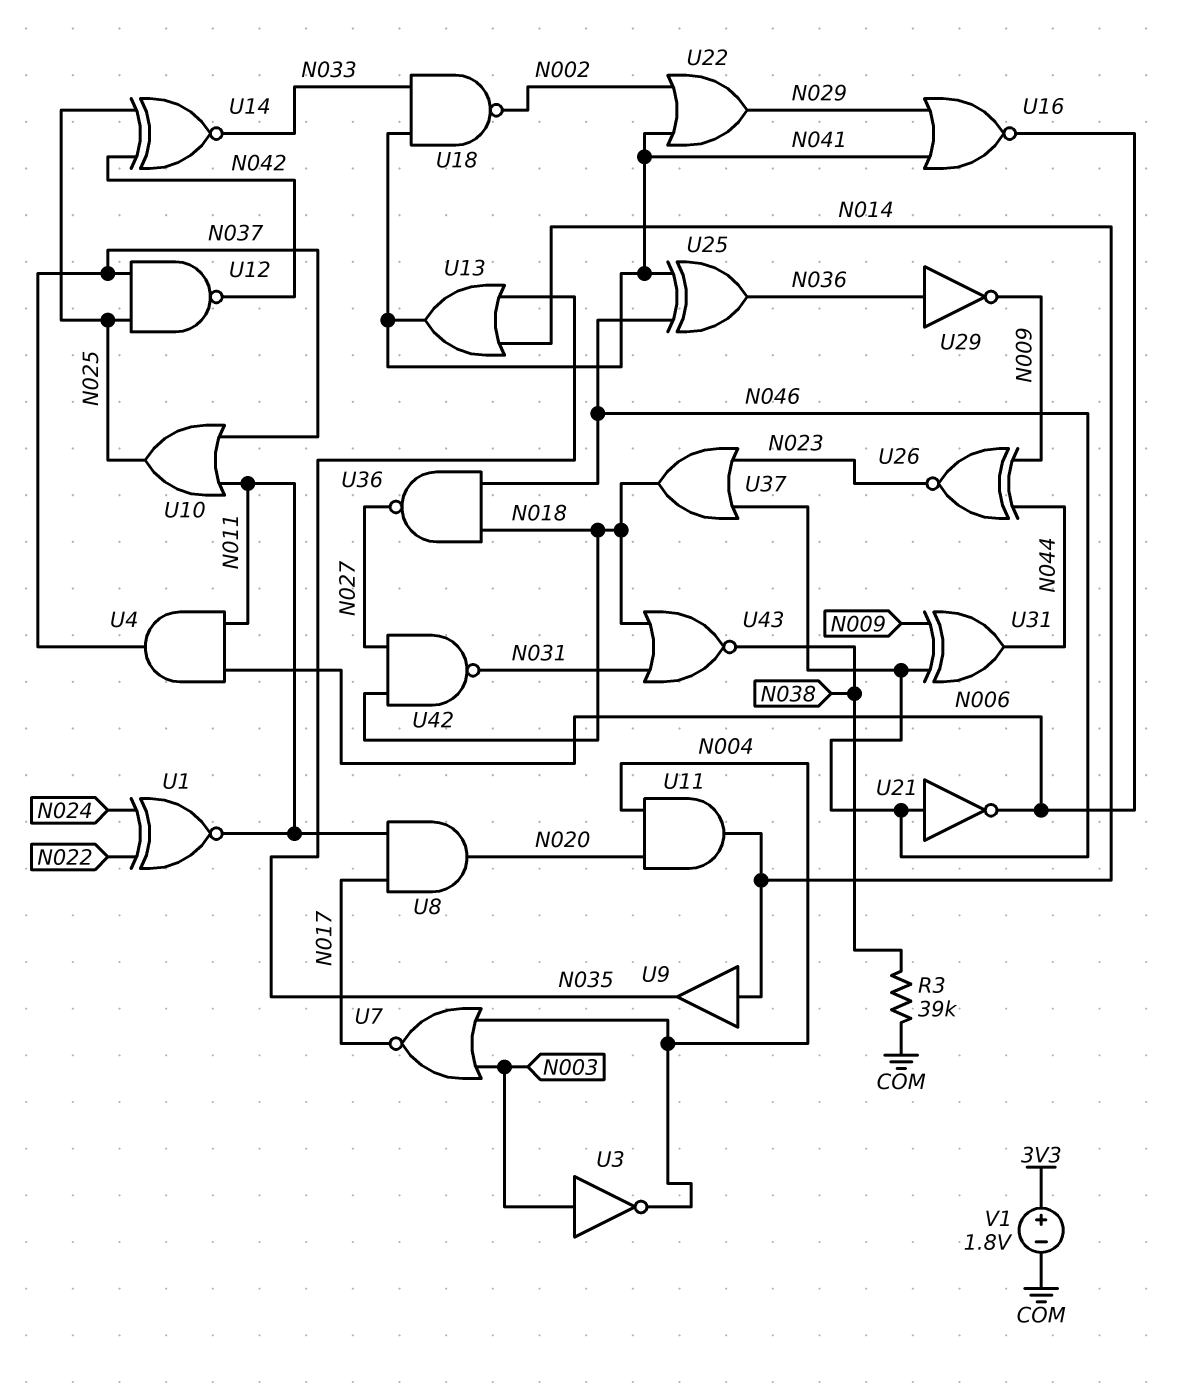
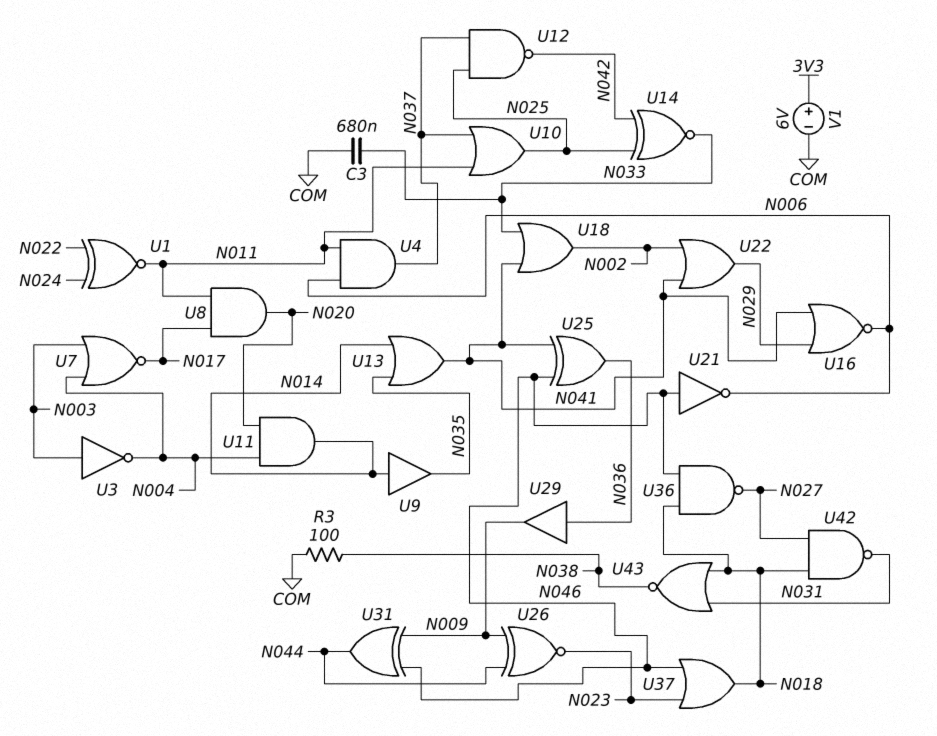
C3: none -> 680nF (COM, N033)
R3: 39k (COM, N038) -> 100 (COM, N038)
U18: NAND (in N033, in N041, out N002) -> OR (in N033, in N041, out N002)
U29: NOT (in N036, out N009) -> buffer (in N036, out N009)
V1: 1.8V (plus 3V3, minus COM) -> 6V (plus 3V3, minus COM)

